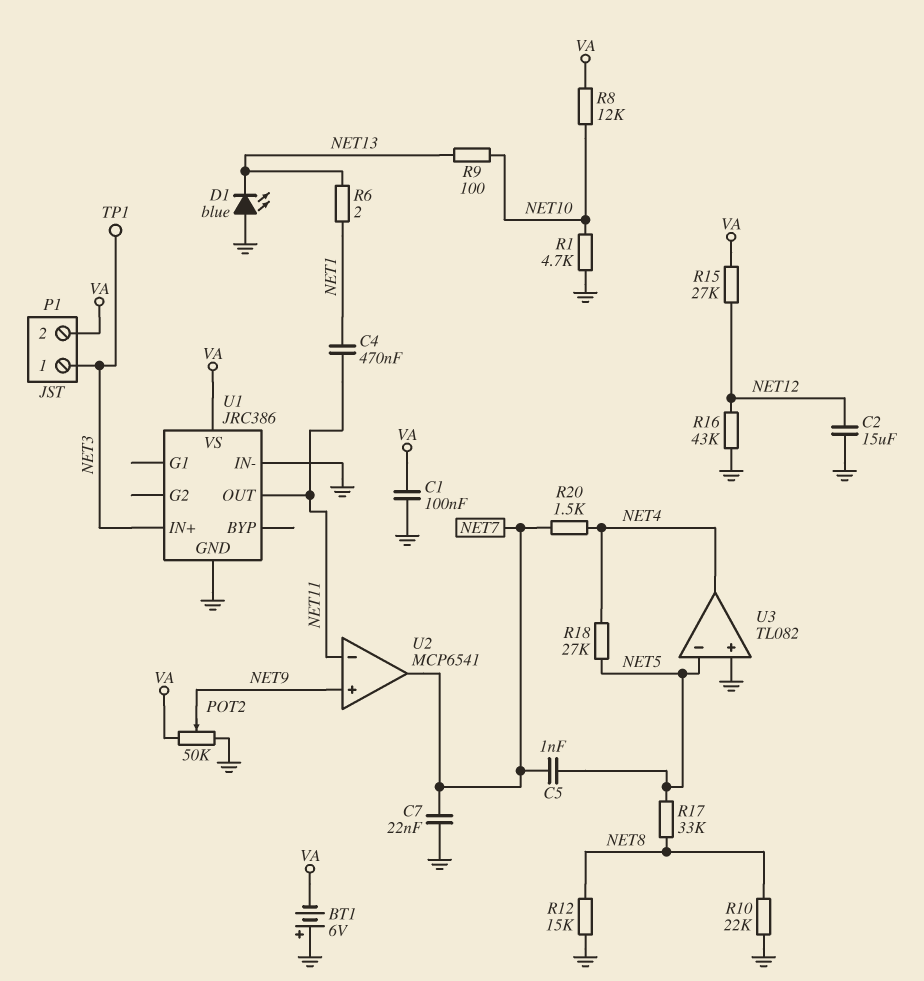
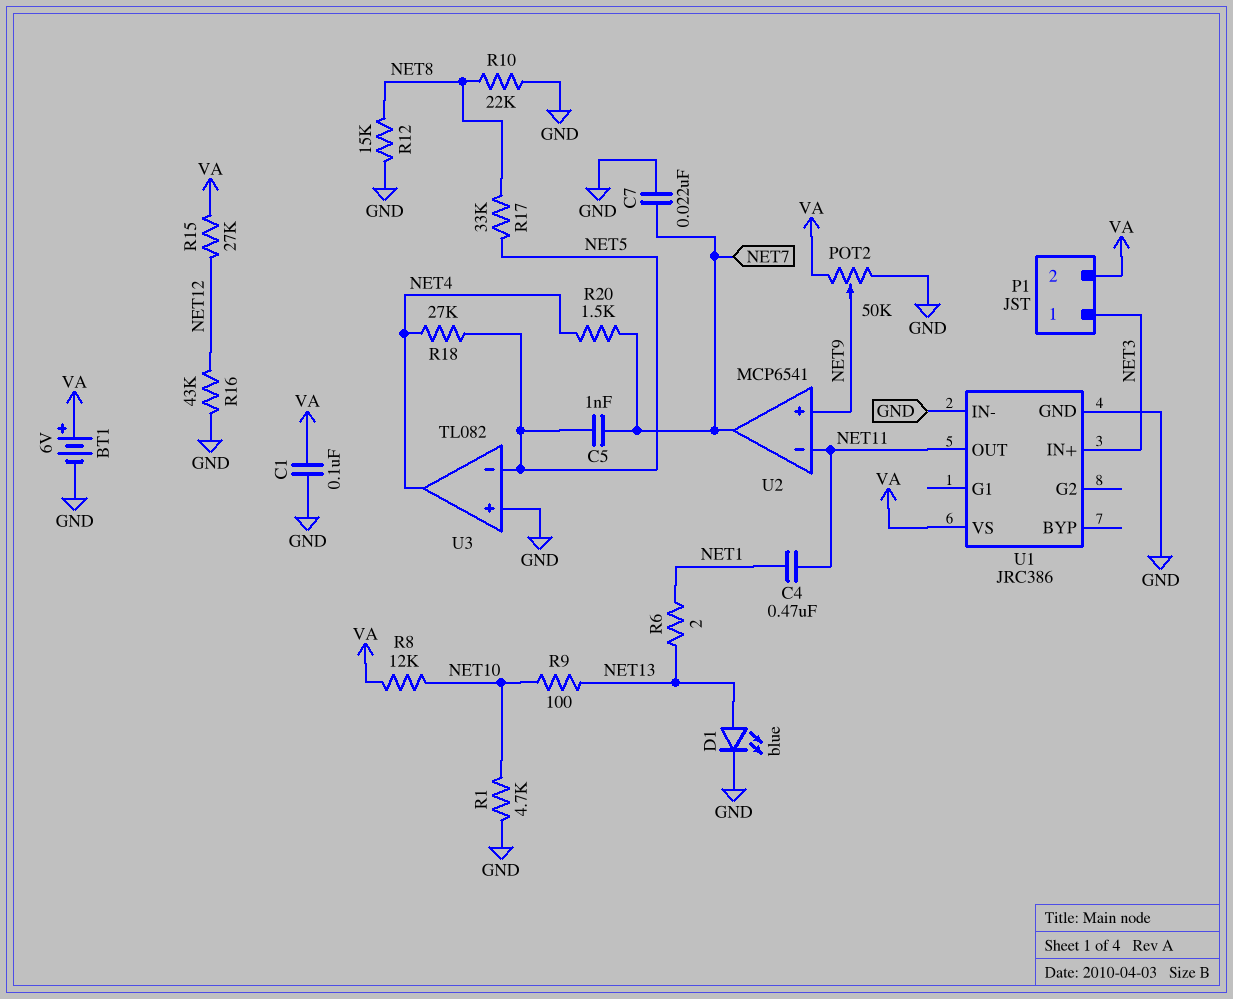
BT1: 6V (plus GND, minus VA) -> 6V (plus VA, minus GND)
C2: 15uF (GND, NET12) -> none
D1: LED blue (A GND, K NET13) -> LED blue (A NET13, K GND)
TP1: test point (NET3) -> none

